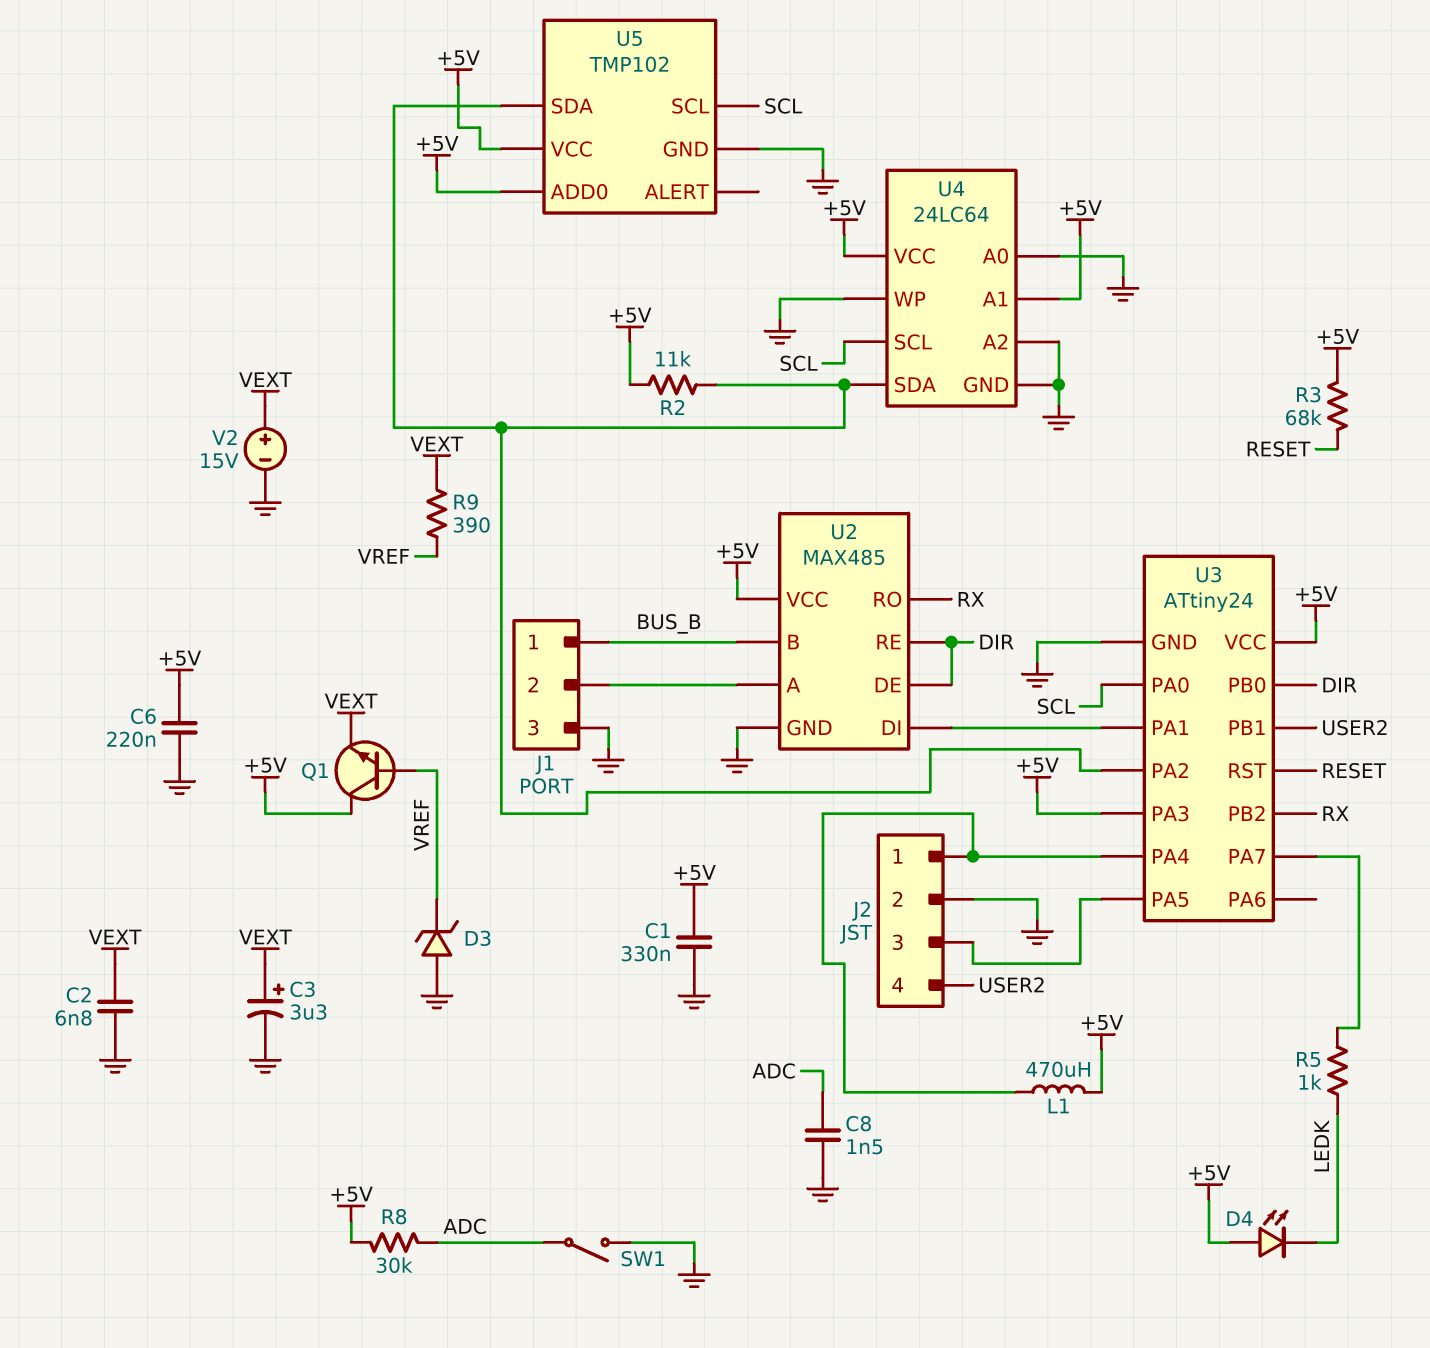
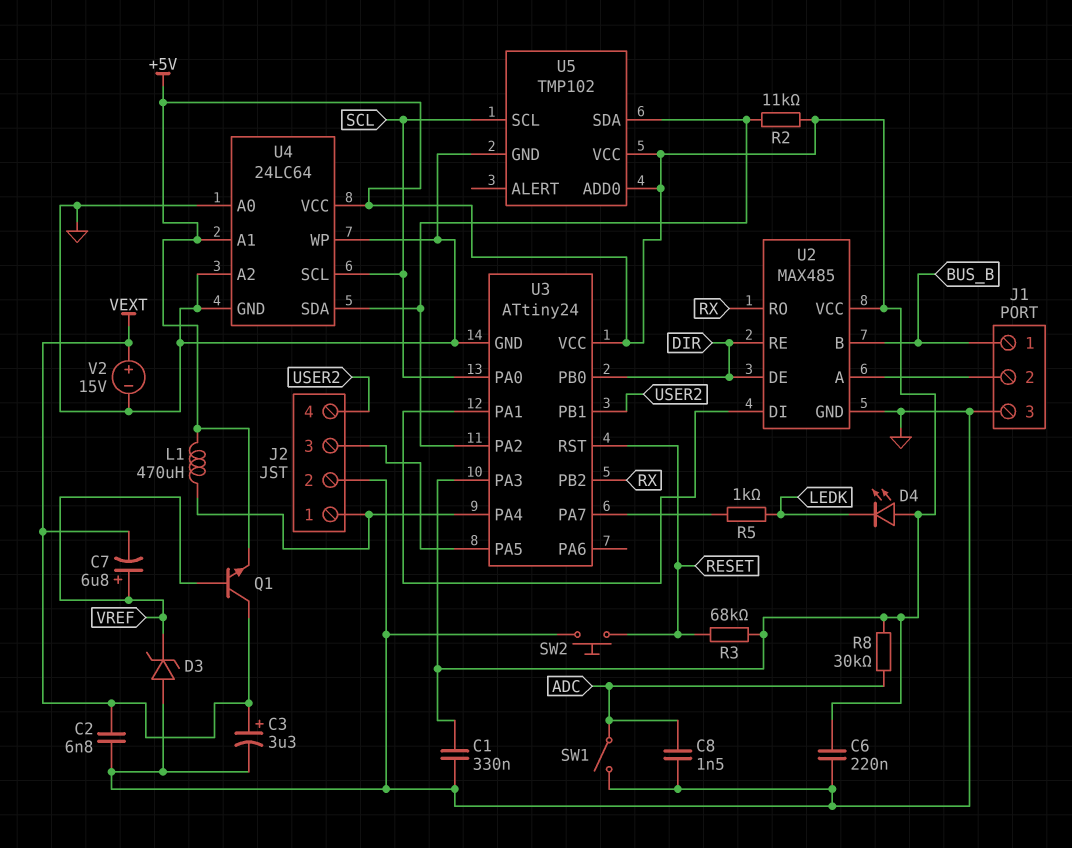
C7: none -> 6.8uF (plus VREF, minus VEXT)
Q1: NPN (B VREF, C +5V, E VEXT) -> NPN (B VREF, C VEXT, E +5V)
R9: 390 (VEXT, VREF) -> none
SW2: none -> button (GND, RESET)

